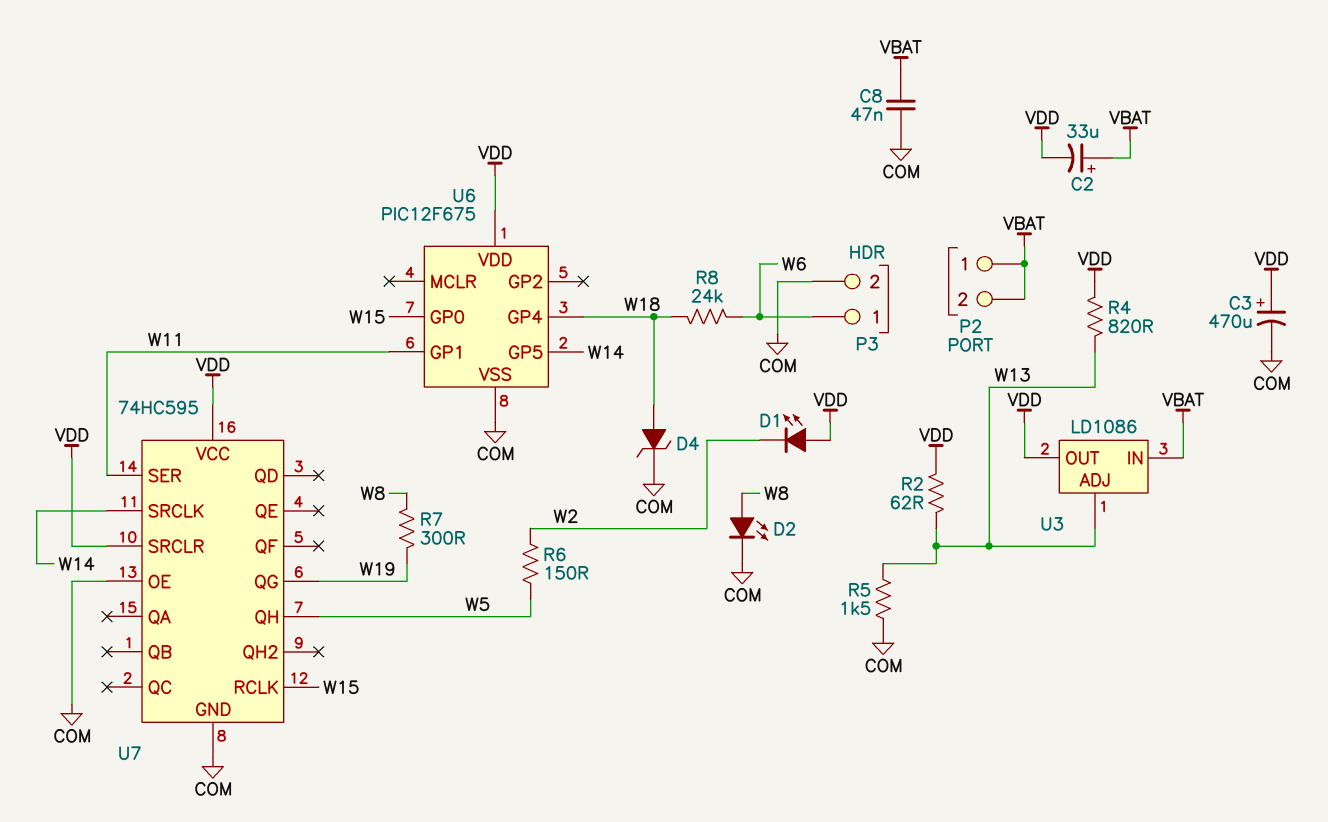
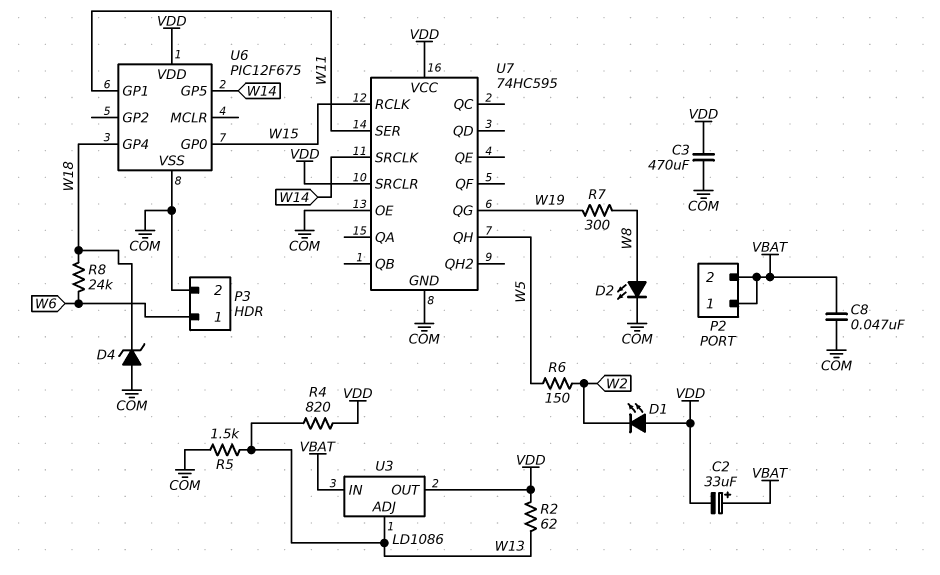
C3: 470uF (plus VDD, minus COM) -> 470uF (COM, VDD)
D4: zener (A W18, K COM) -> zener (A COM, K W18)

